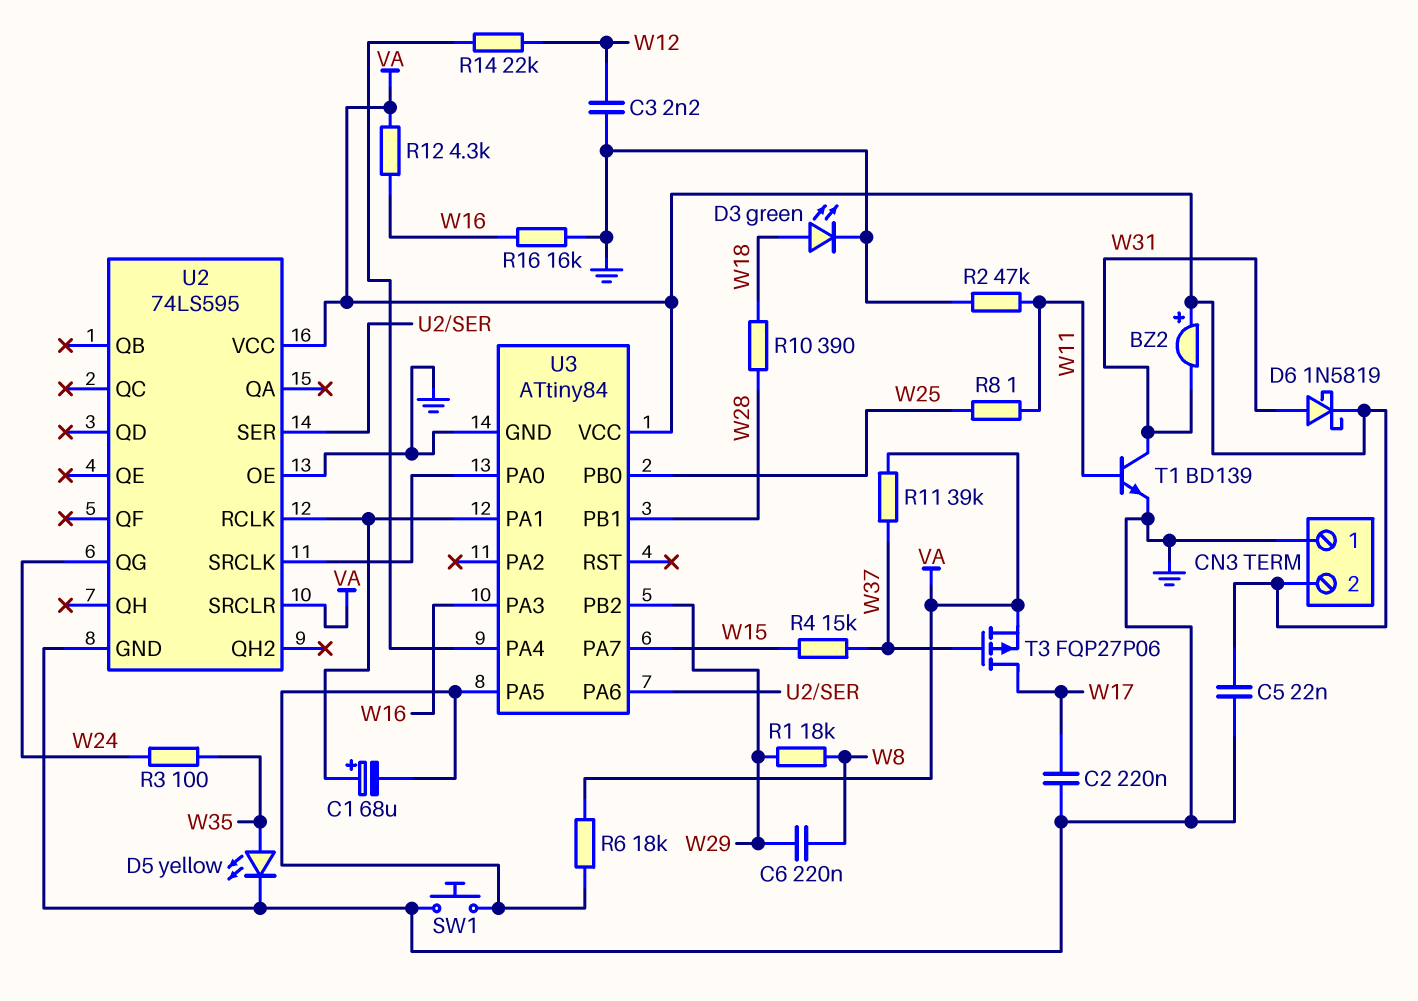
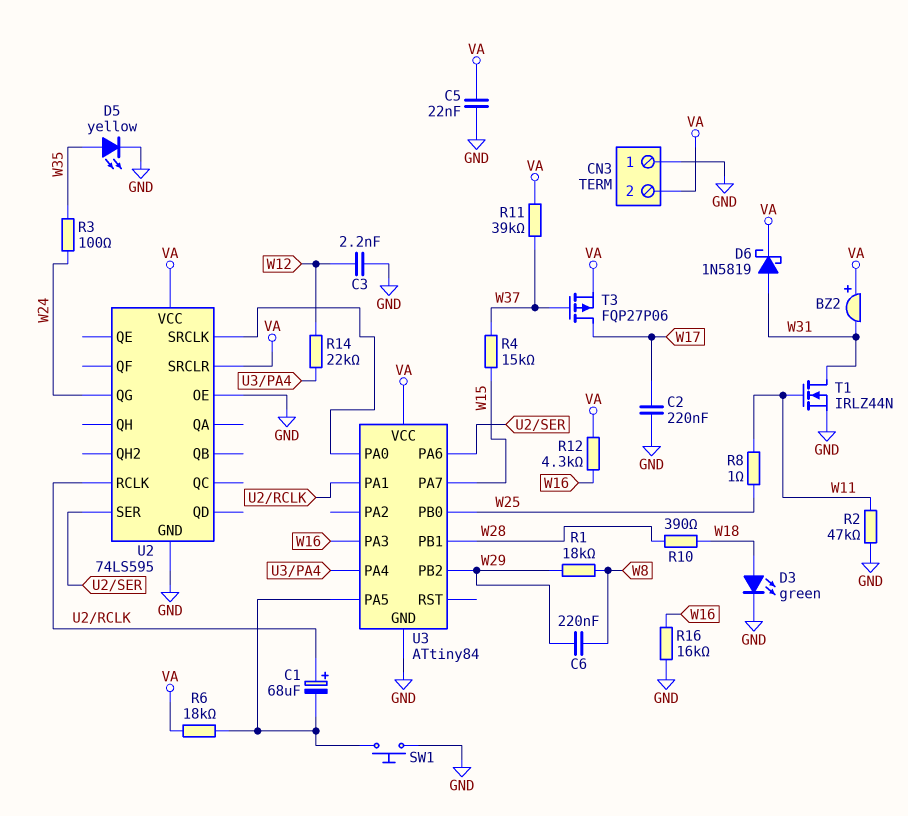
T1: NPN BD139 (B W11, C W31, E GND) -> NMOS IRLZ44N (G W11, D W31, S GND)

